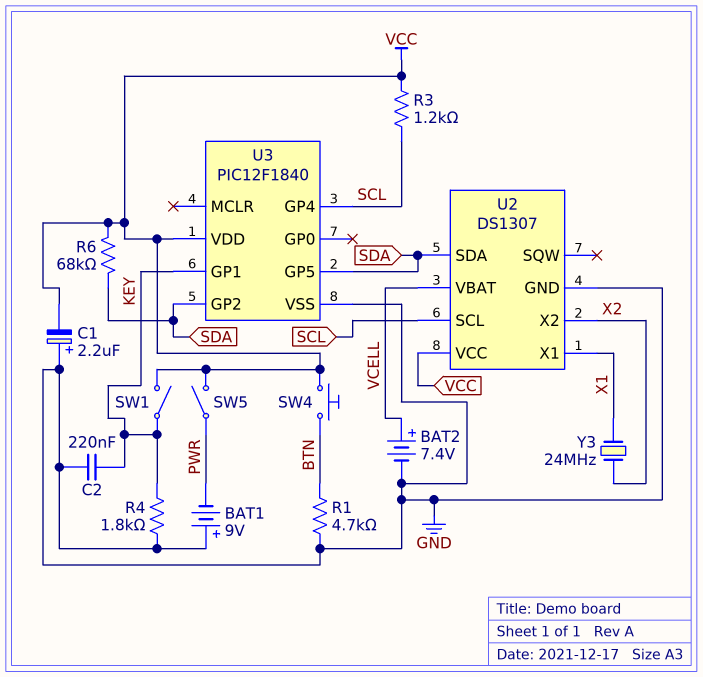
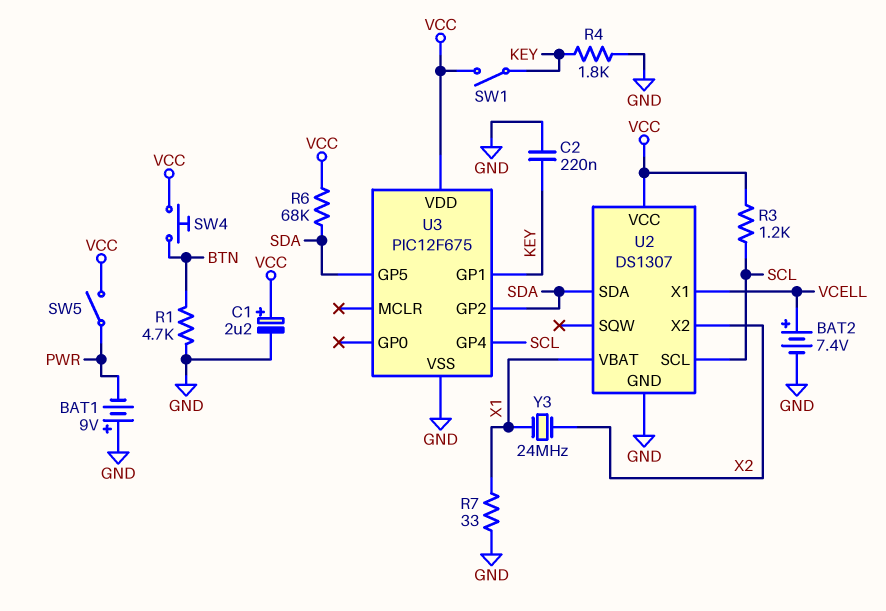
C1: 2.2uF (plus GND, minus VCC) -> 2.2uF (plus VCC, minus GND)
R7: none -> 33 (GND, X1)
U2 pin VBAT: VCELL -> X1
U2 pin X1: X1 -> VCELL
U3: PIC12F1840 -> PIC12F675

